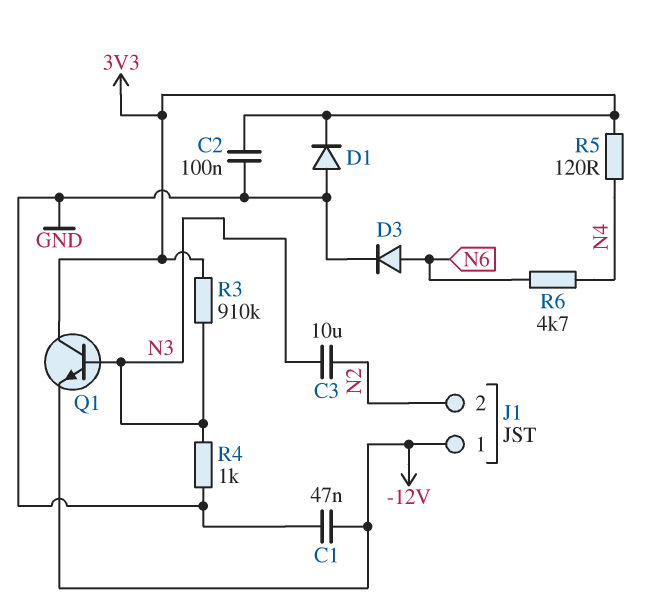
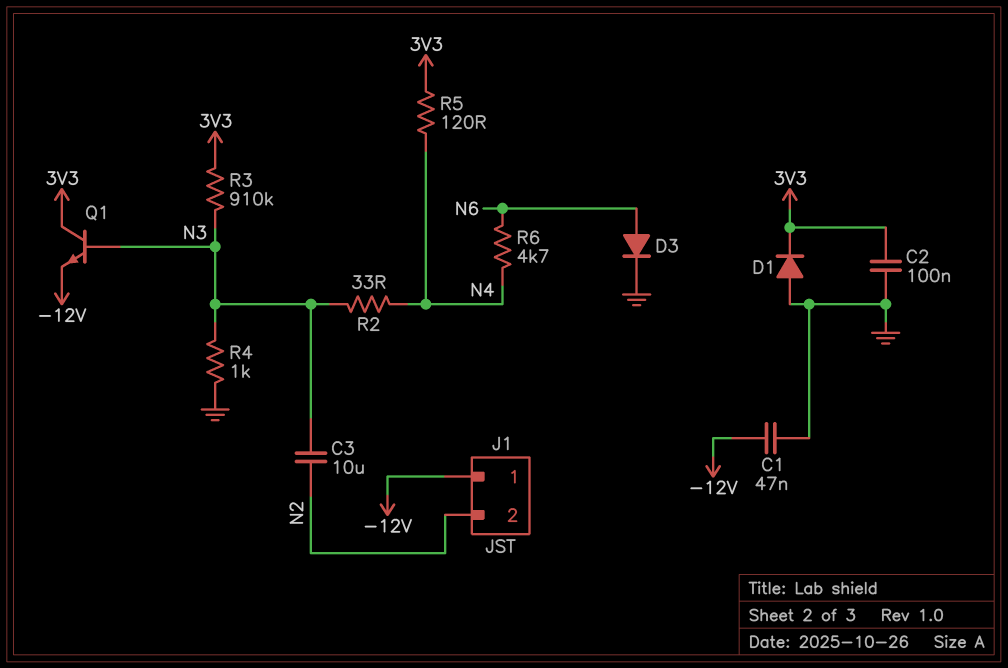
R2: none -> 33 (N3, N4)

